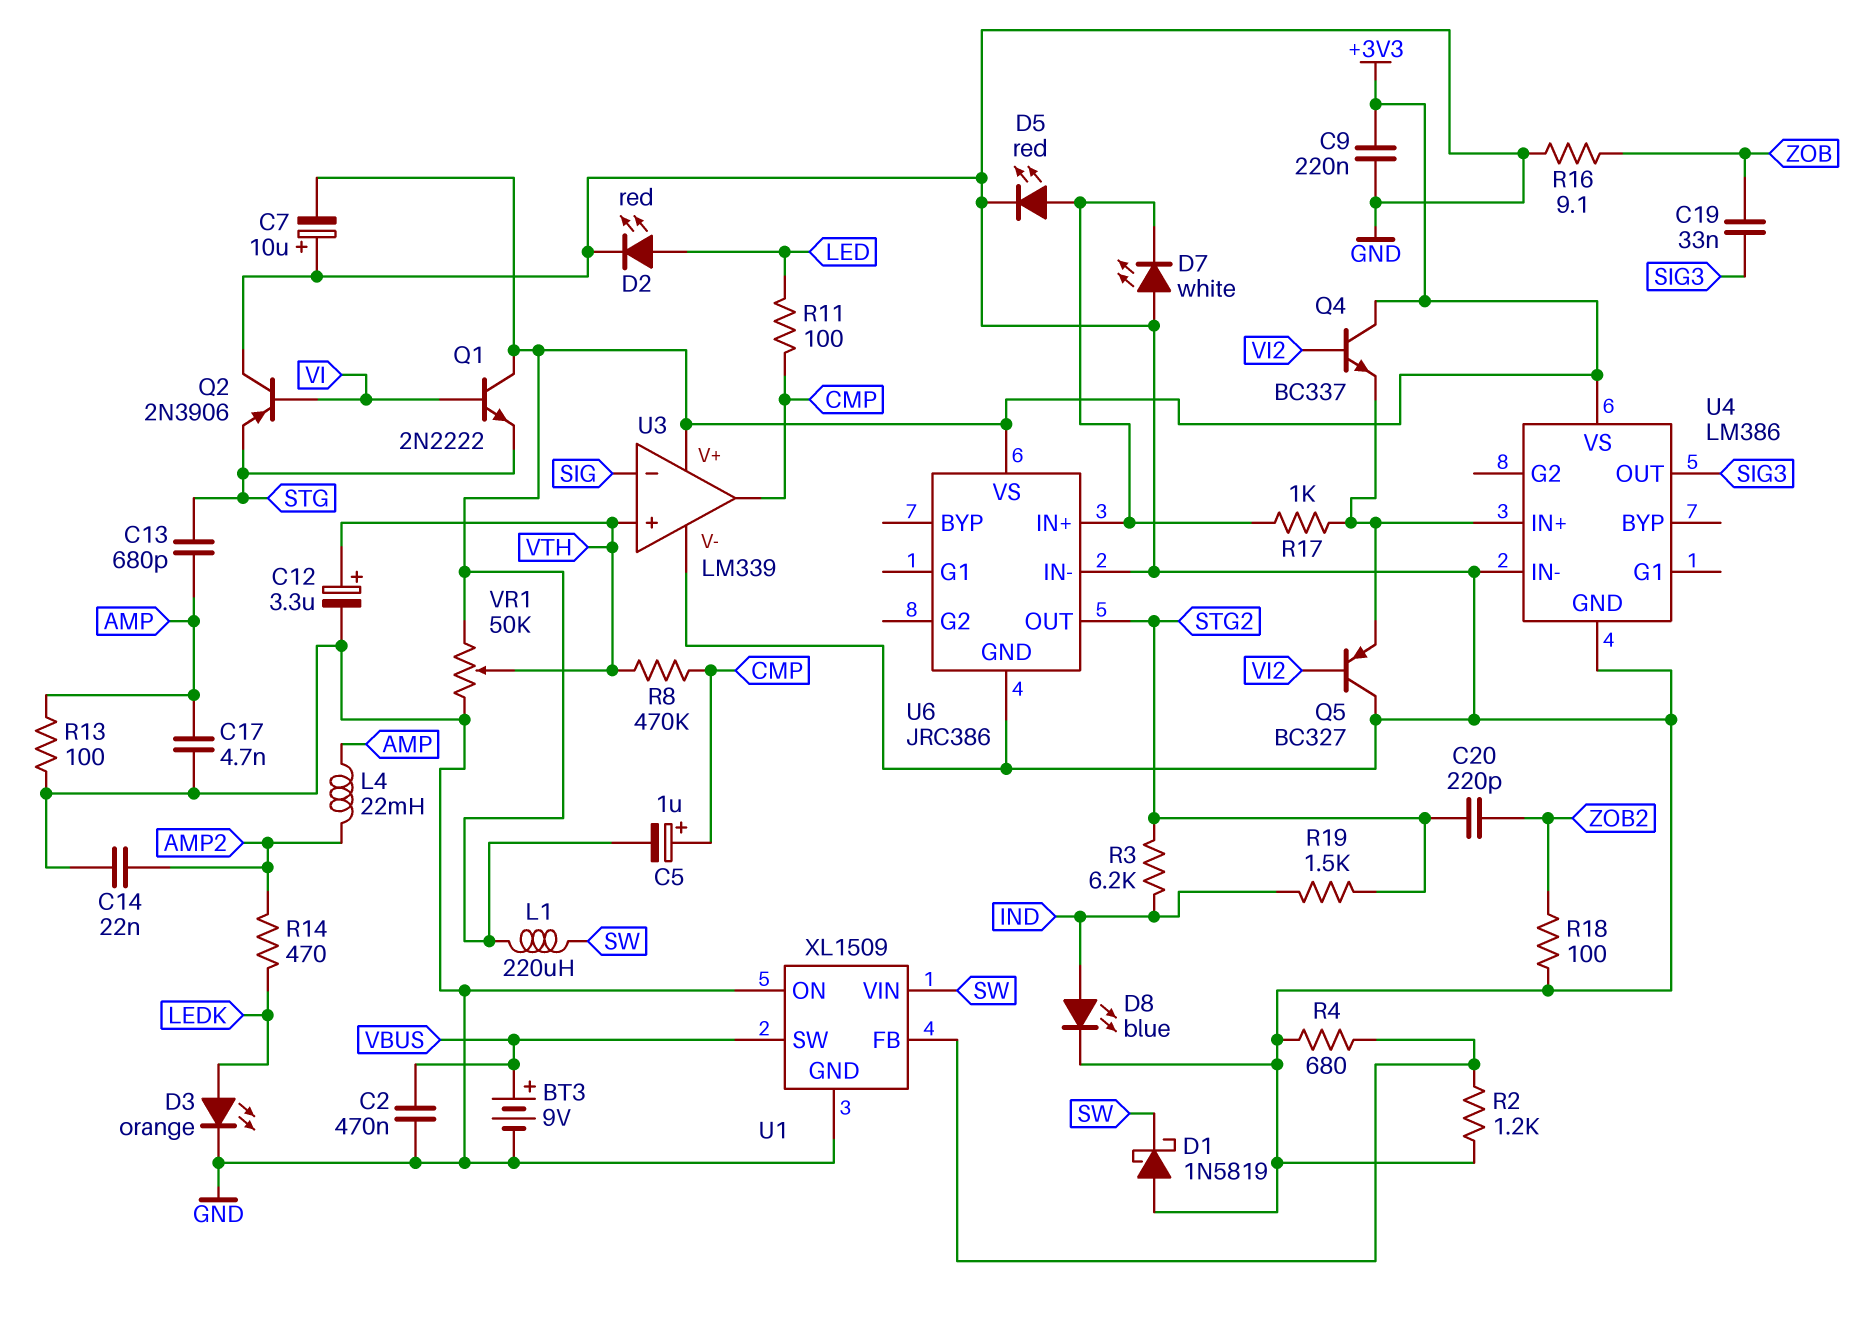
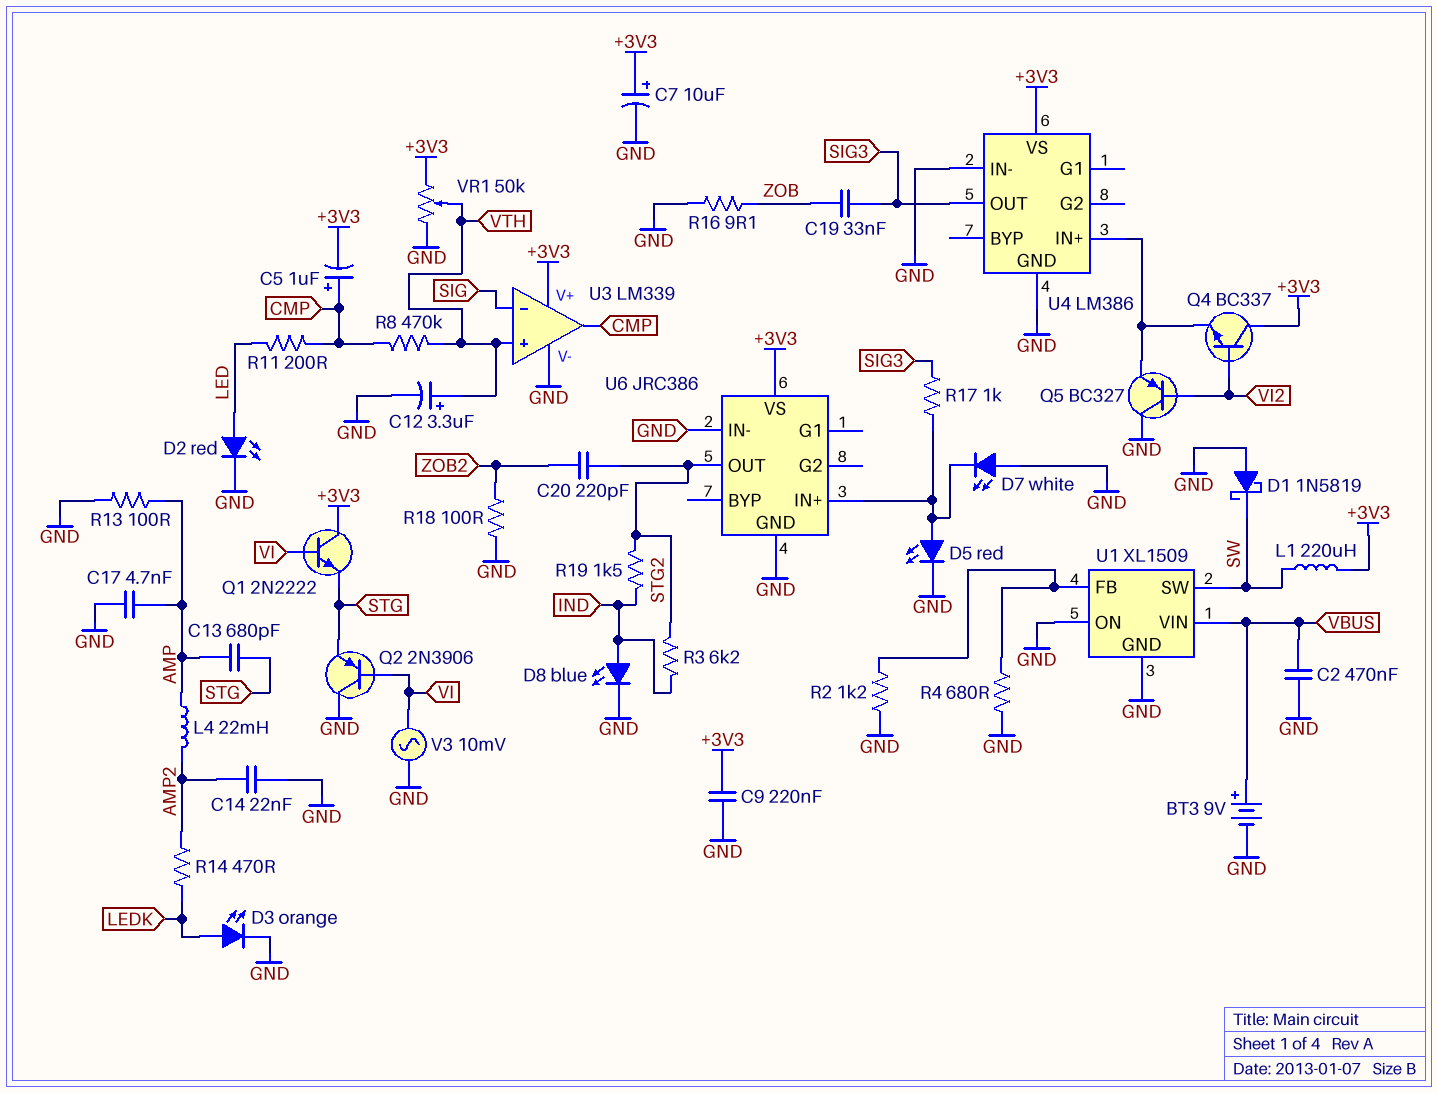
C7: 10uF (plus GND, minus +3V3) -> 10uF (plus +3V3, minus GND)
R11: 100 (CMP, LED) -> 200 (CMP, LED)
R17: 1k (U4/IN+, U6/IN+) -> 1k (SIG3, U6/IN+)
U1 pin SW: VBUS -> SW
U1 pin VIN: SW -> VBUS
V3: none -> AC 10mV (GND, VI)

